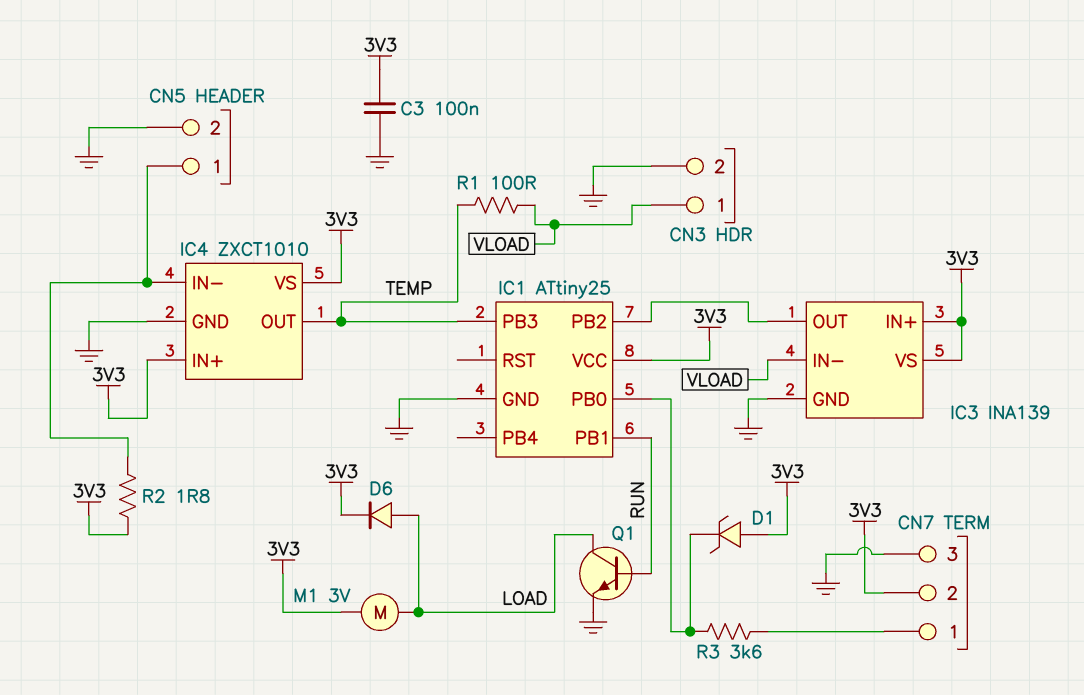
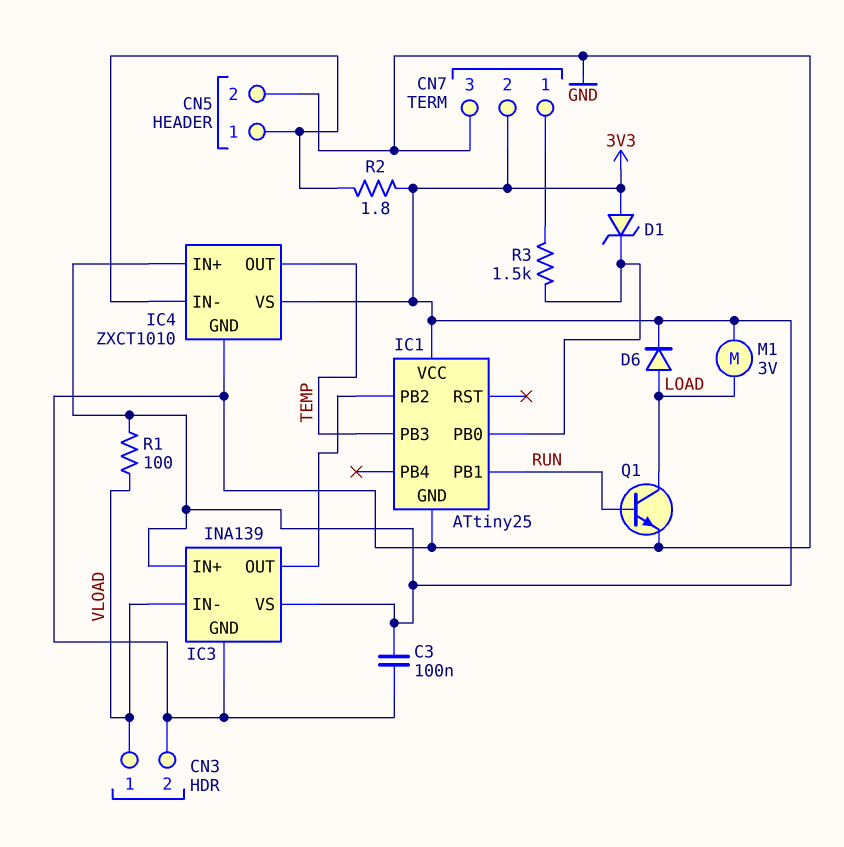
R1: 100 (TEMP, VLOAD) -> 100 (3V3, VLOAD)
R3: 3.6k (CN7/1, IC1/PB0) -> 1.5k (CN7/1, IC1/PB0)

